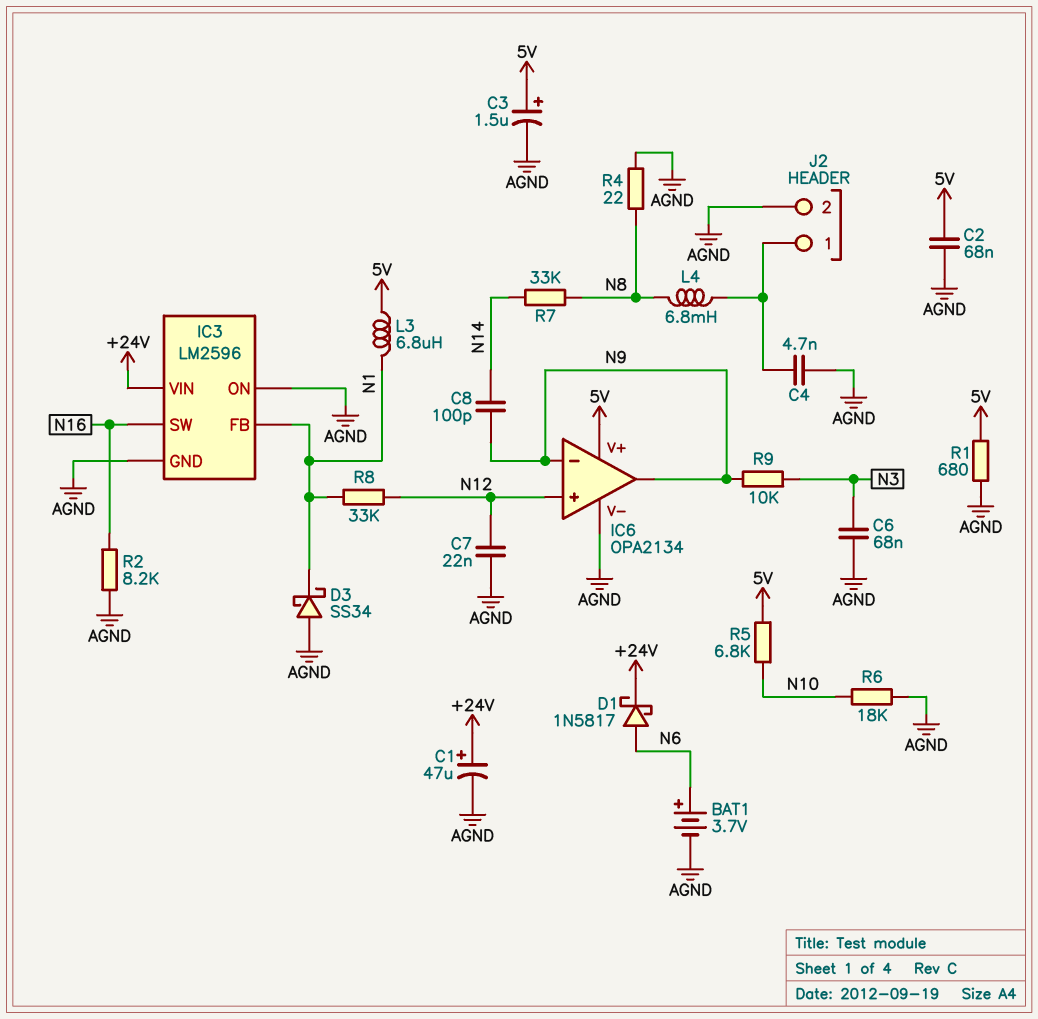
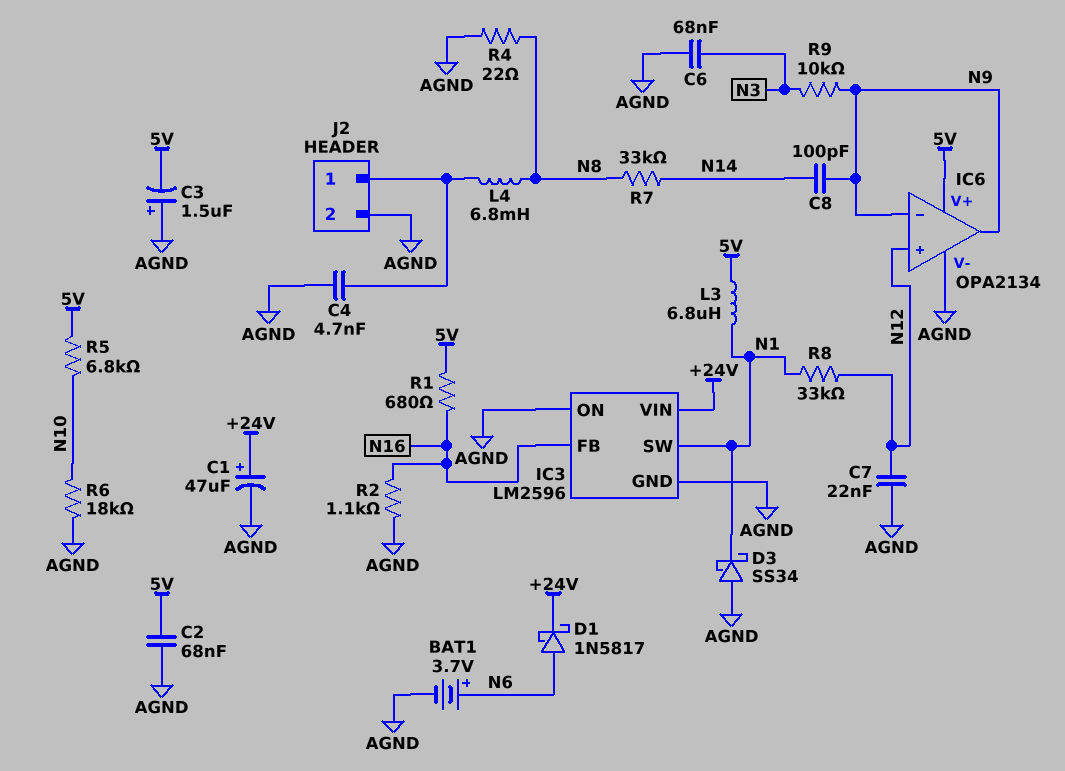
C3: 1.5uF (plus 5V, minus AGND) -> 1.5uF (plus AGND, minus 5V)
IC3 pin FB: N1 -> N16
IC3 pin SW: N16 -> N1
R1: 680 (5V, AGND) -> 680 (5V, N16)
R2: 8.2k (AGND, N16) -> 1.1k (AGND, N16)

